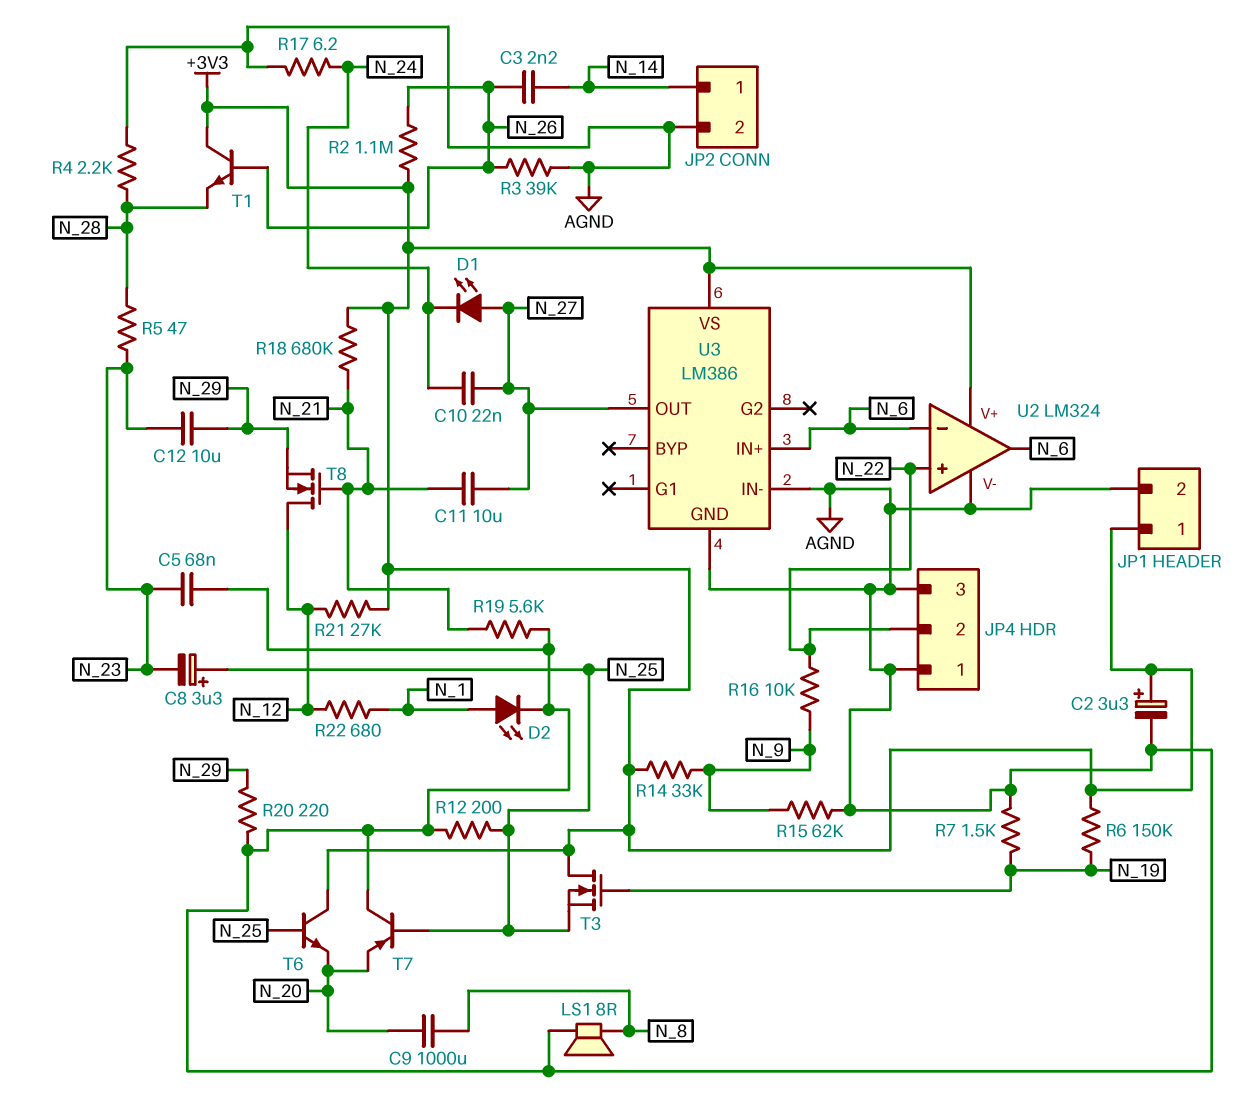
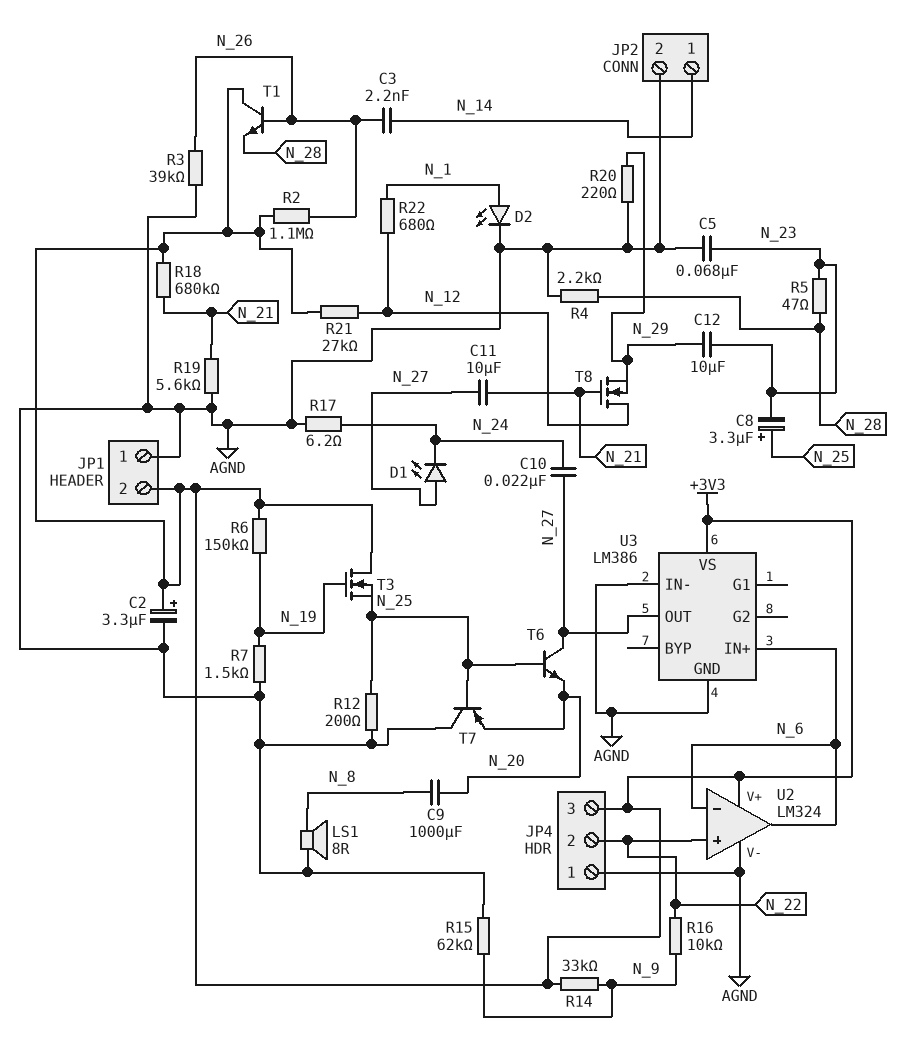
JP1 pin 1: +3V3 -> AGND
JP1 pin 2: AGND -> +3V3
JP4 pin 3: AGND -> +3V3
T6: NPN (B N_25, C +3V3, E N_20) -> NPN (B N_25, C N_27, E N_20)

